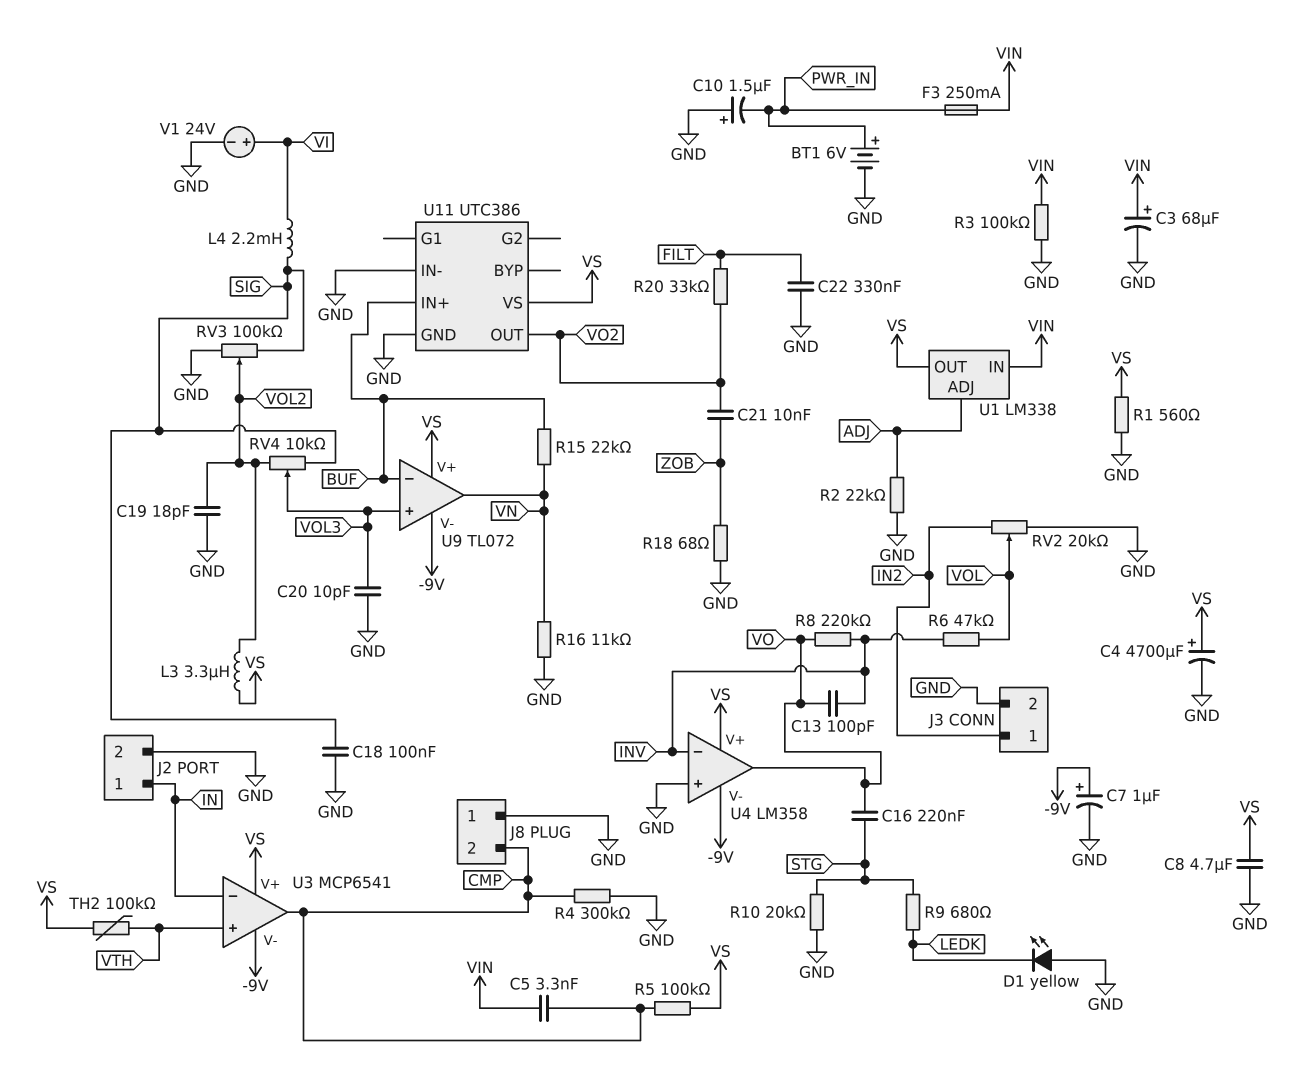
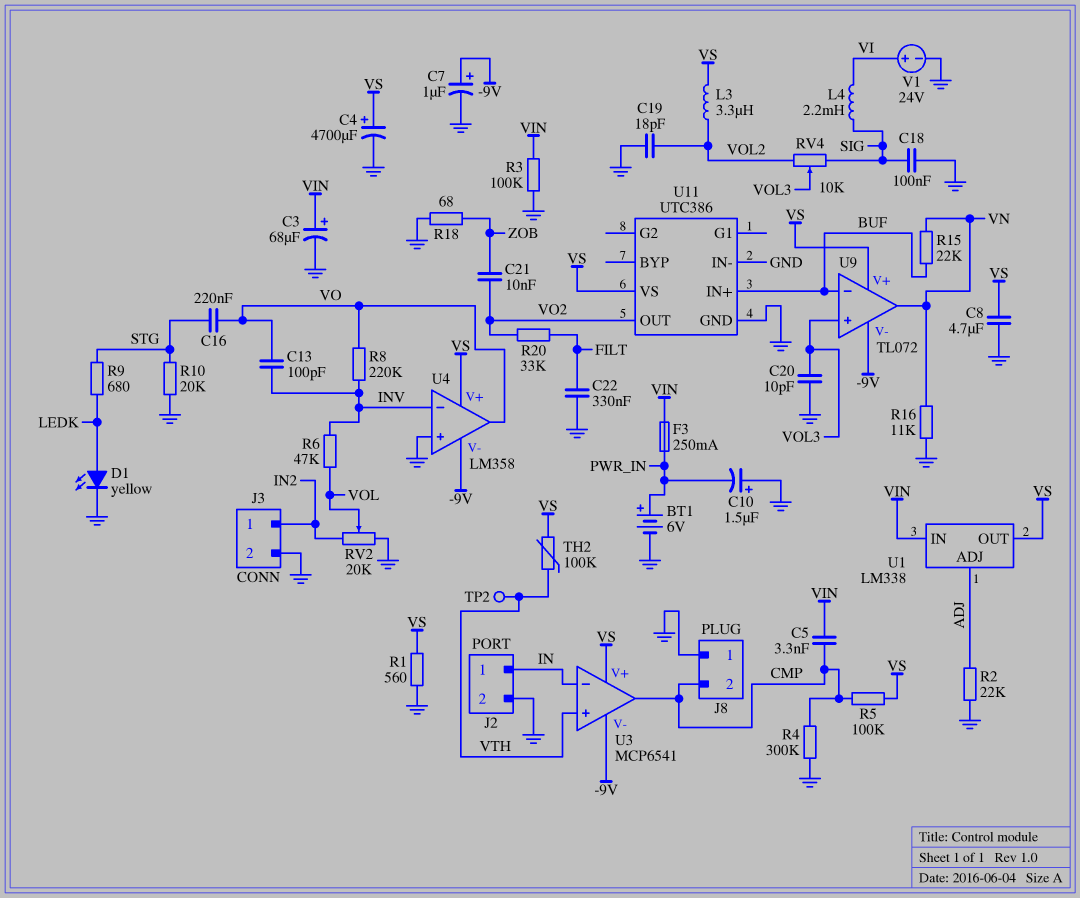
D1: LED yellow (A GND, K LEDK) -> LED yellow (A LEDK, K GND)
RV3: 100k (GND, SIG, wiper VOL2) -> none
TP2: none -> test point (VTH)

